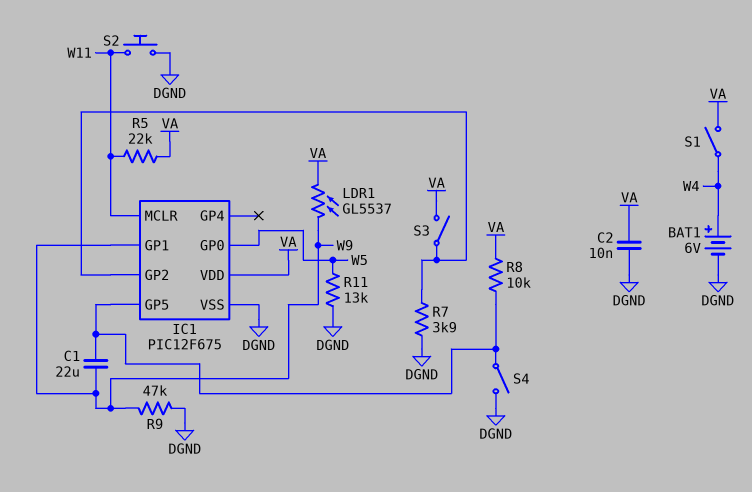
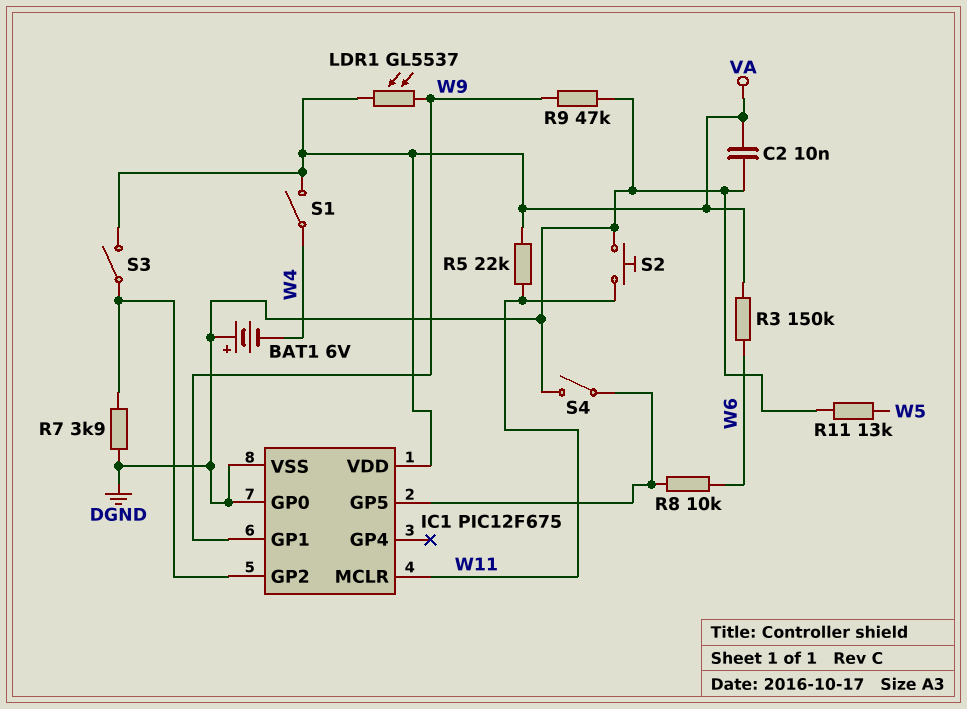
BAT1: 6V (plus W4, minus DGND) -> 6V (plus DGND, minus W4)
C1: 22uF (IC1/GP5, W9) -> none
IC1 pin GP0: W5 -> DGND
R3: none -> 150k (VA, W6)
R8: 10k (IC1/GP5, VA) -> 10k (IC1/GP5, W6)

